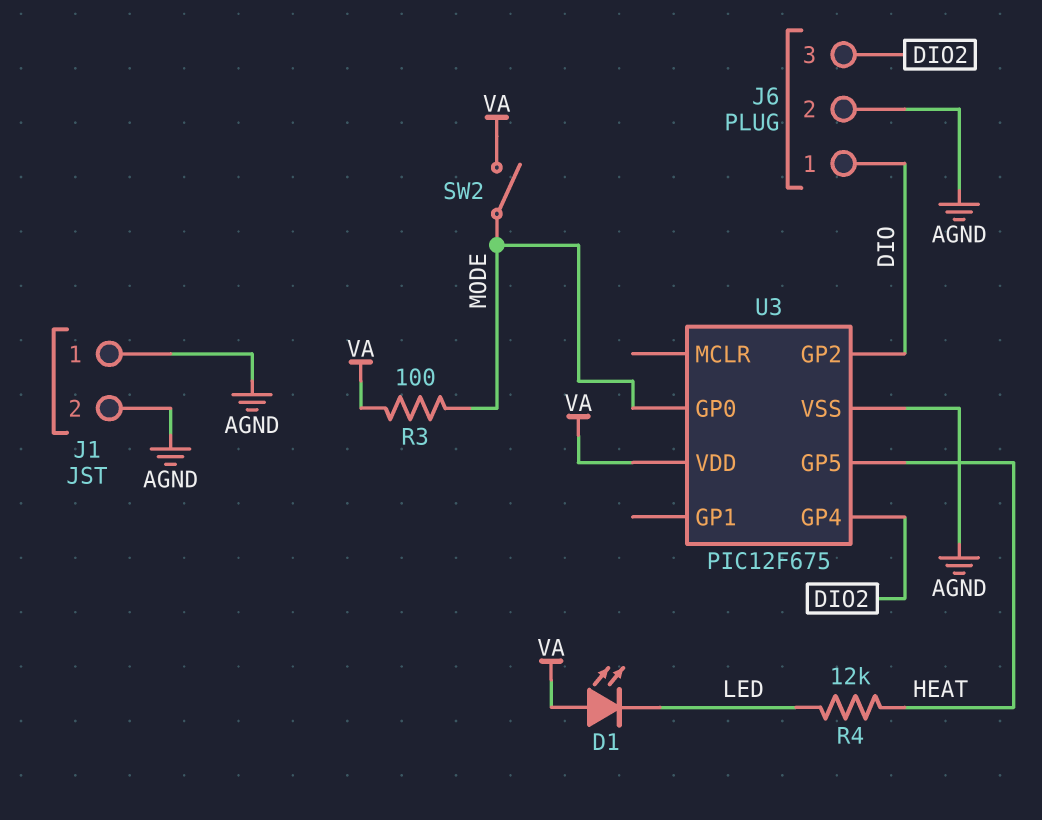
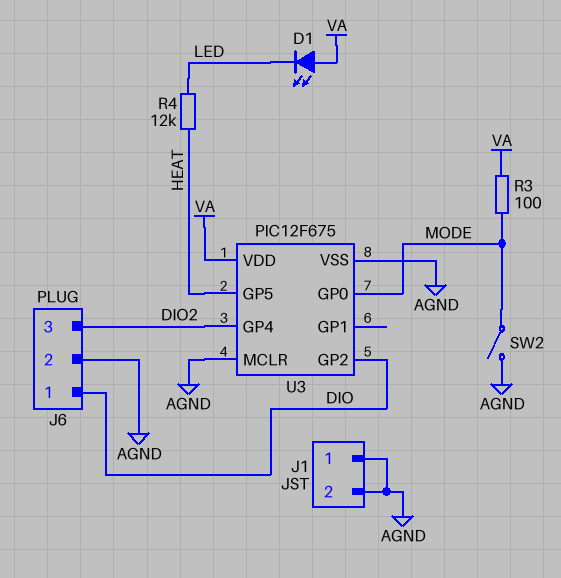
SW2: switch (MODE, VA) -> switch (AGND, MODE)
U3 pin MCLR: none -> AGND

